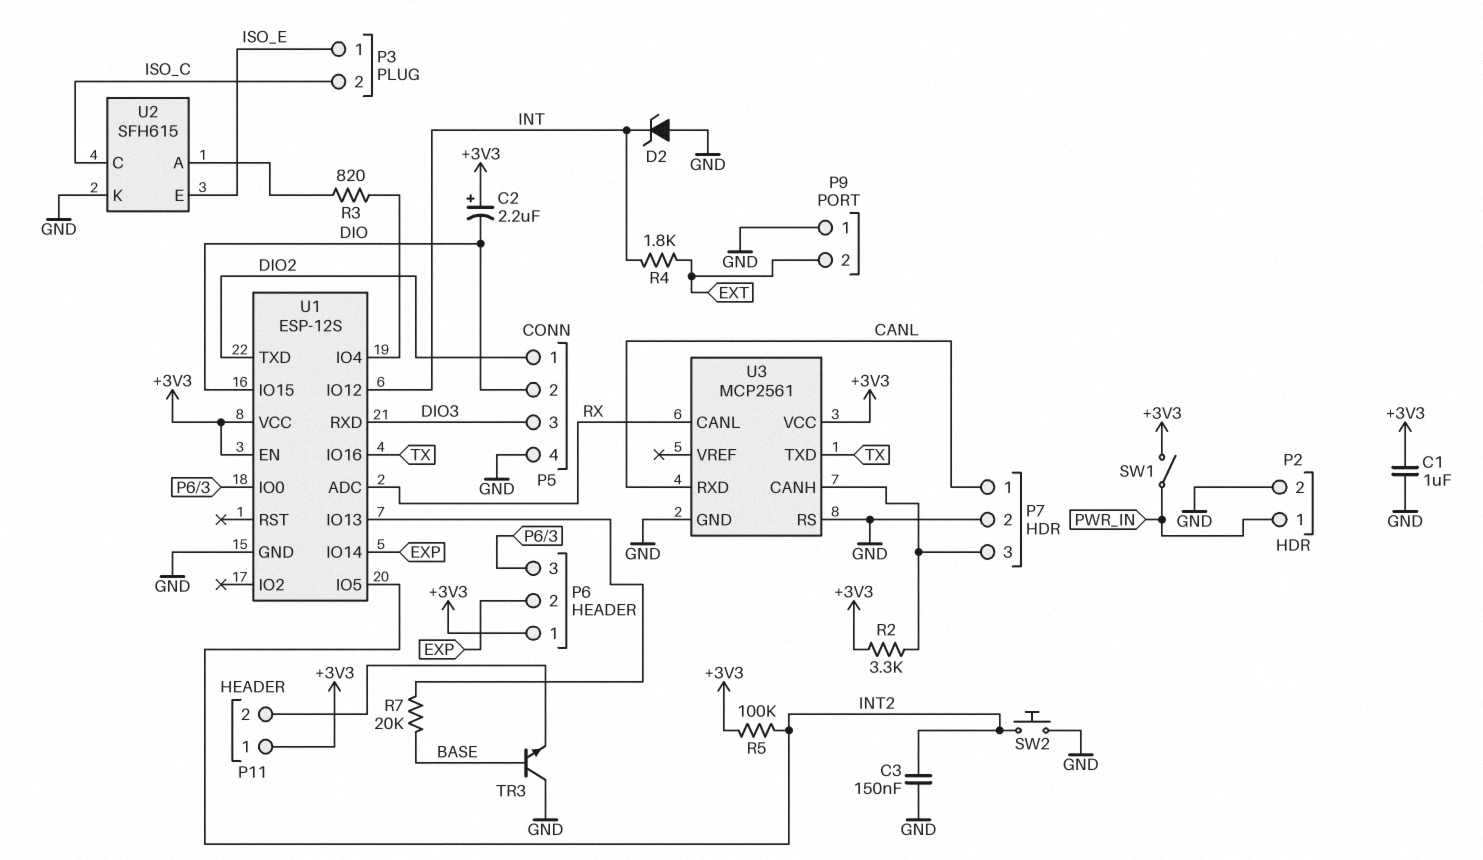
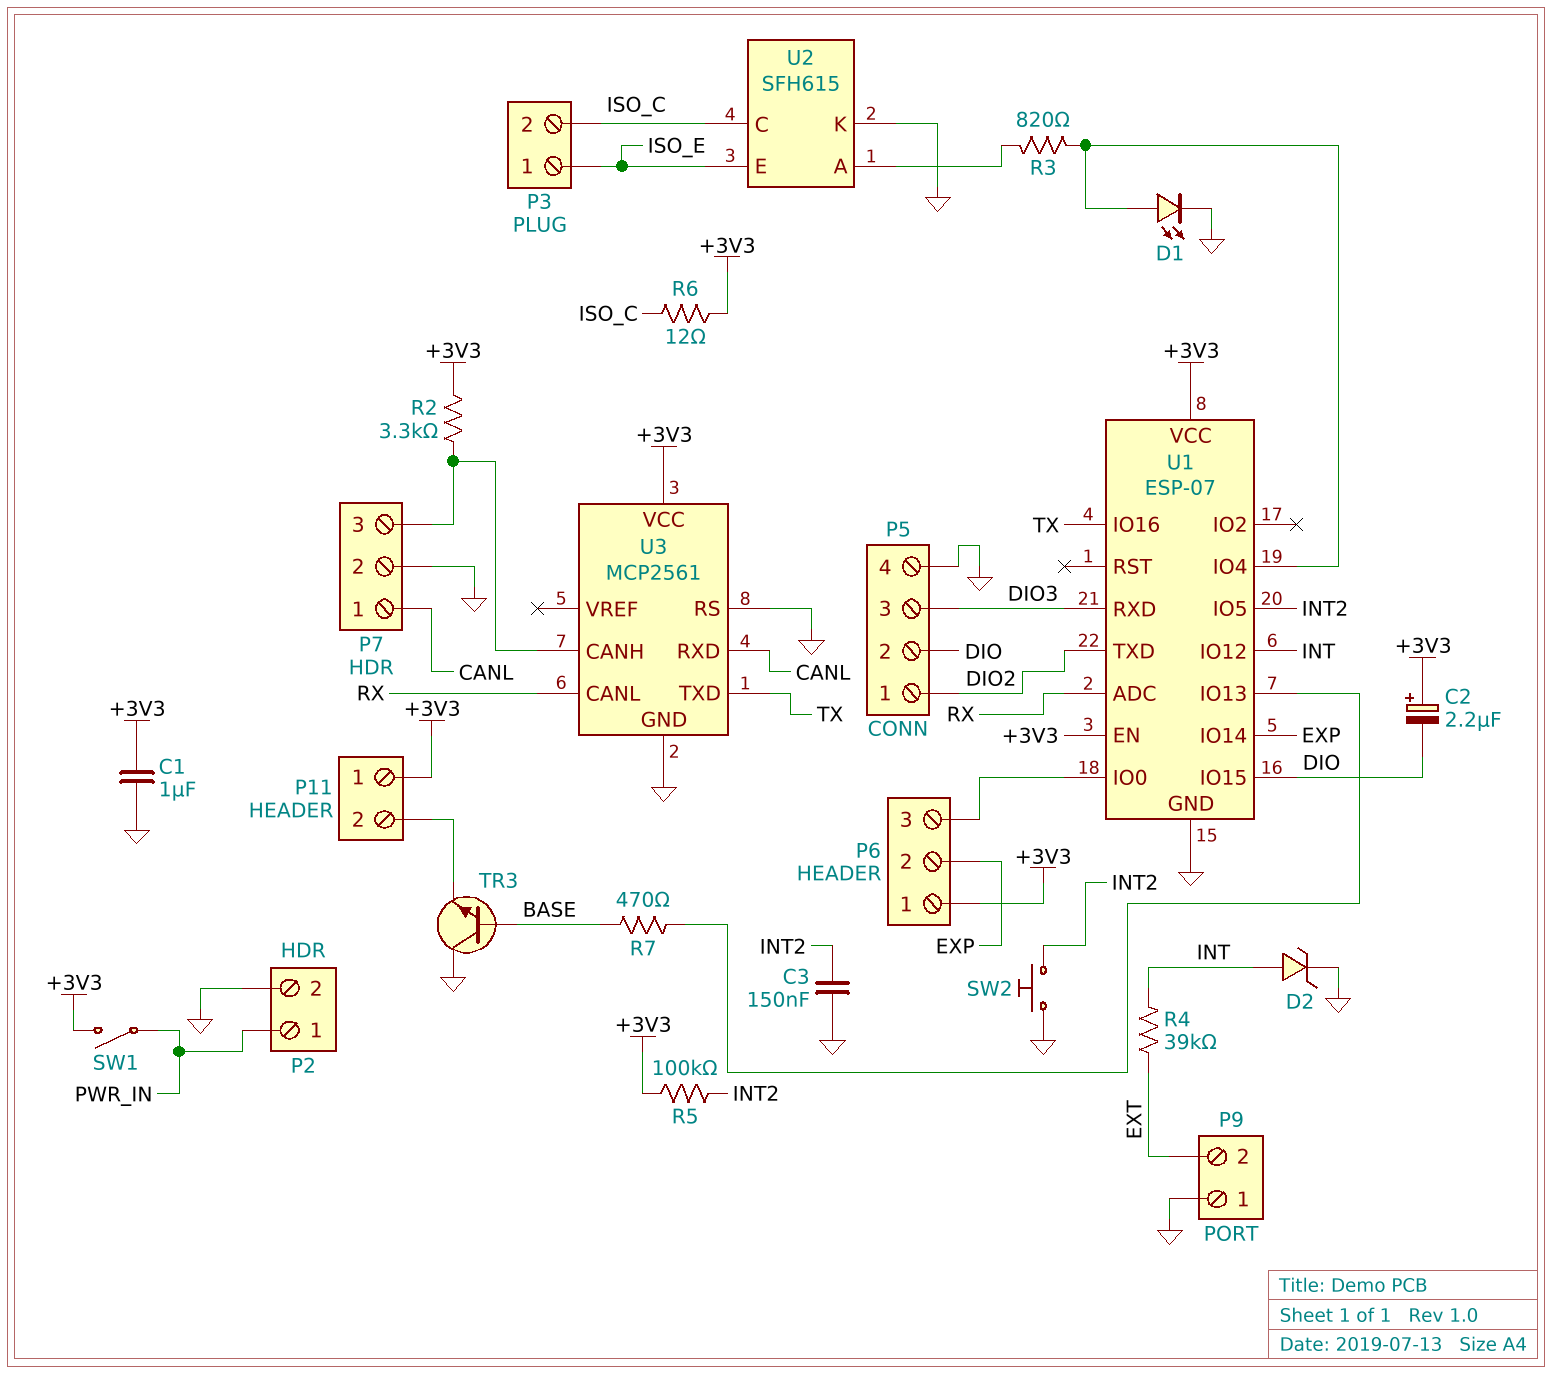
D1: none -> LED (A U1/IO4, K GND)
D2: zener (A GND, K INT) -> zener (A INT, K GND)
R4: 1.8k (EXT, INT) -> 39k (EXT, INT)
R6: none -> 12 (+3V3, ISO_C)
R7: 20k (BASE, U1/IO13) -> 470 (BASE, U1/IO13)
U1: ESP-12S -> ESP-07

